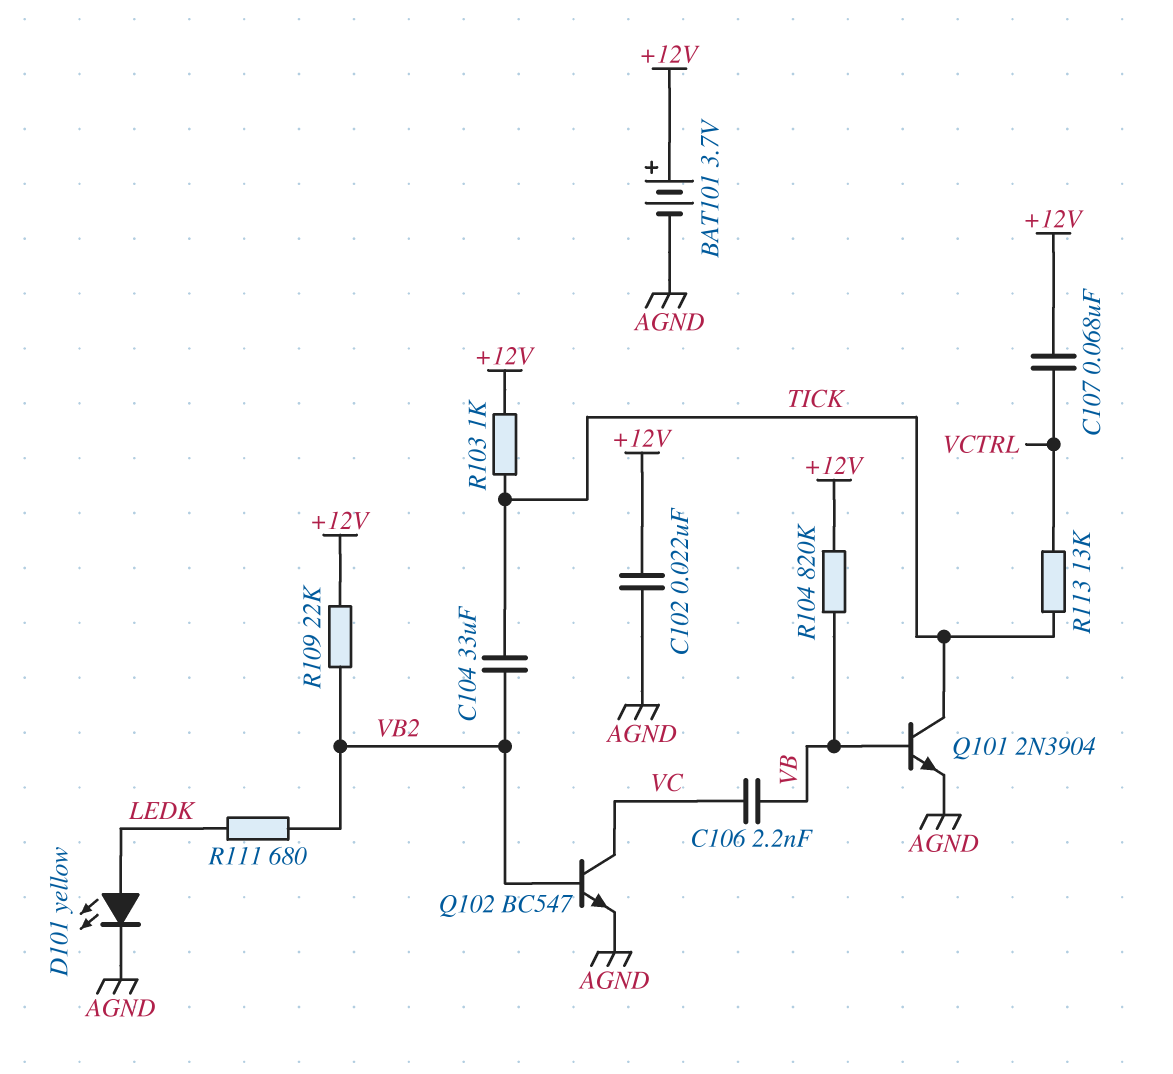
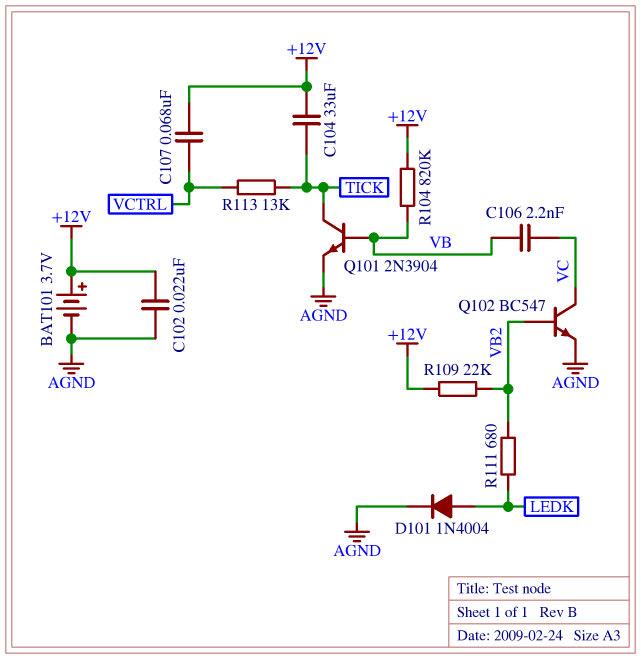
C104: 33uF (TICK, VB2) -> 33uF (+12V, TICK)
D101: LED yellow (A LEDK, K AGND) -> diode 1N4004 (A LEDK, K AGND)
R103: 1k (+12V, TICK) -> none

